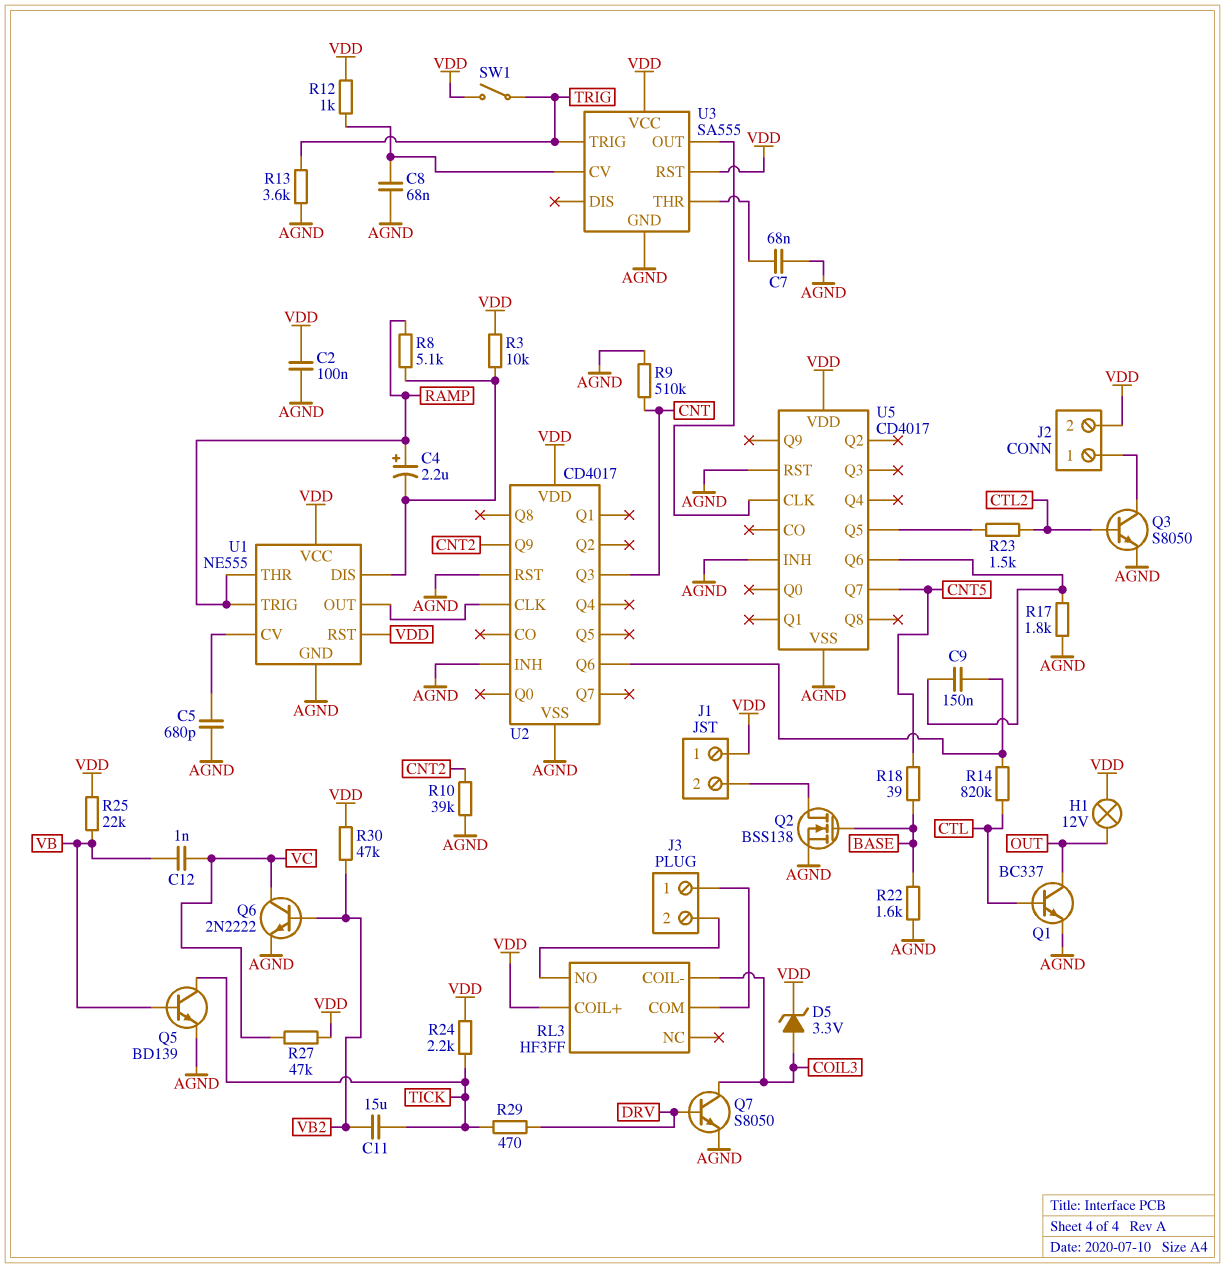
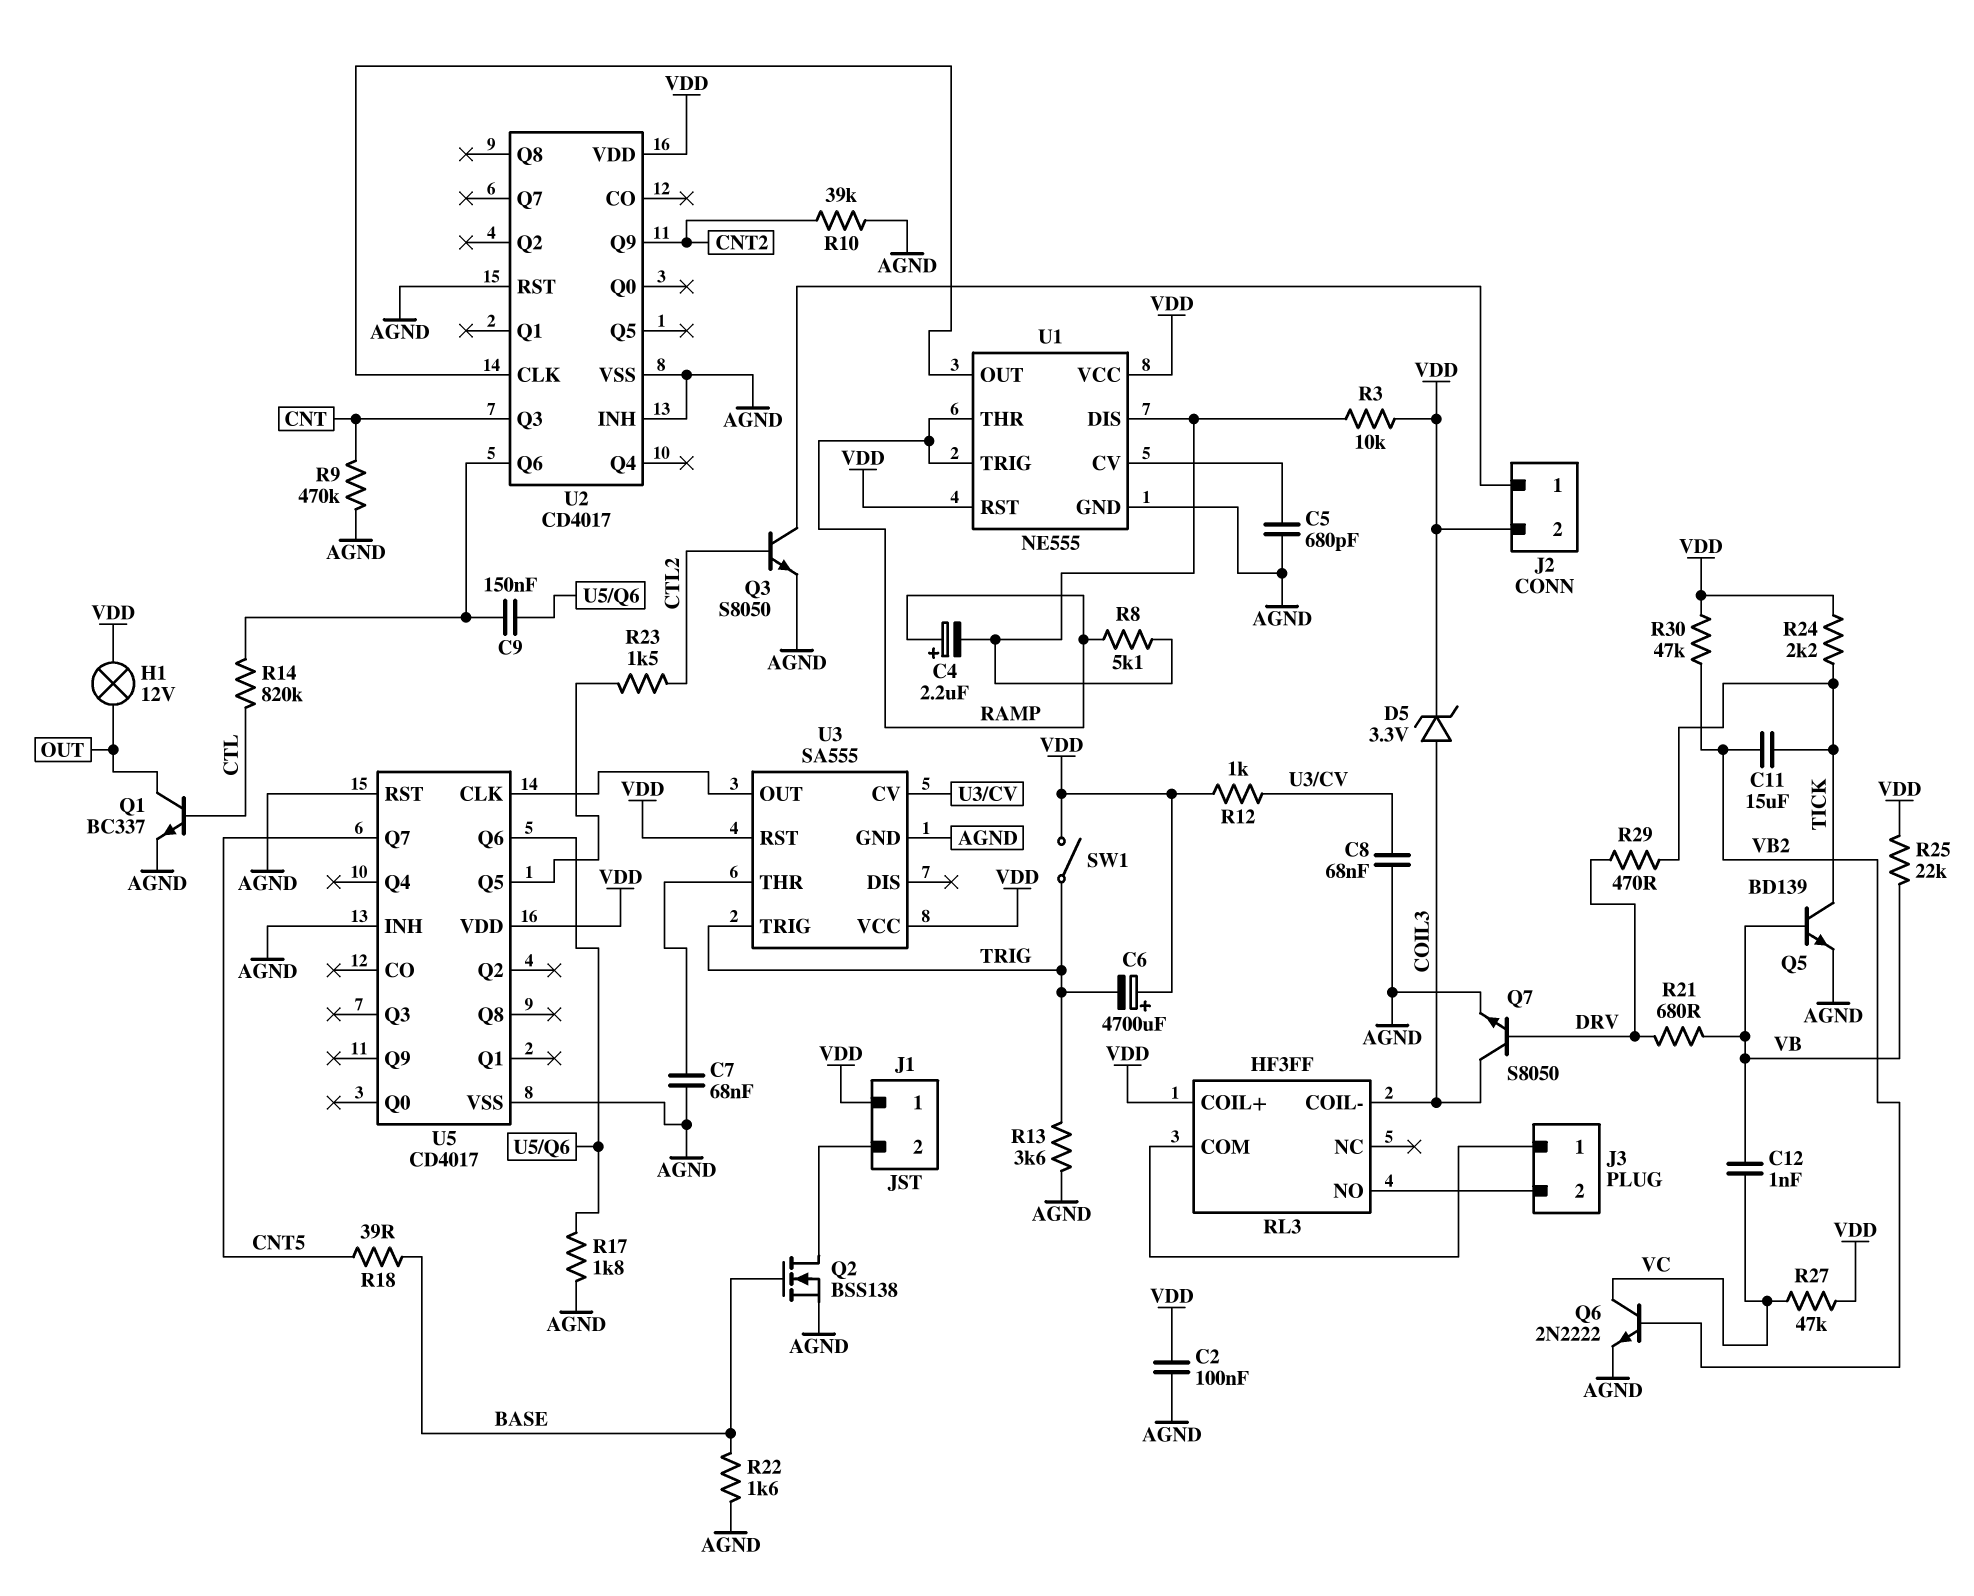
C6: none -> 4700uF (plus VDD, minus TRIG)
R9: 510k (AGND, CNT) -> 470k (AGND, CNT)
R21: none -> 680 (DRV, VB)

